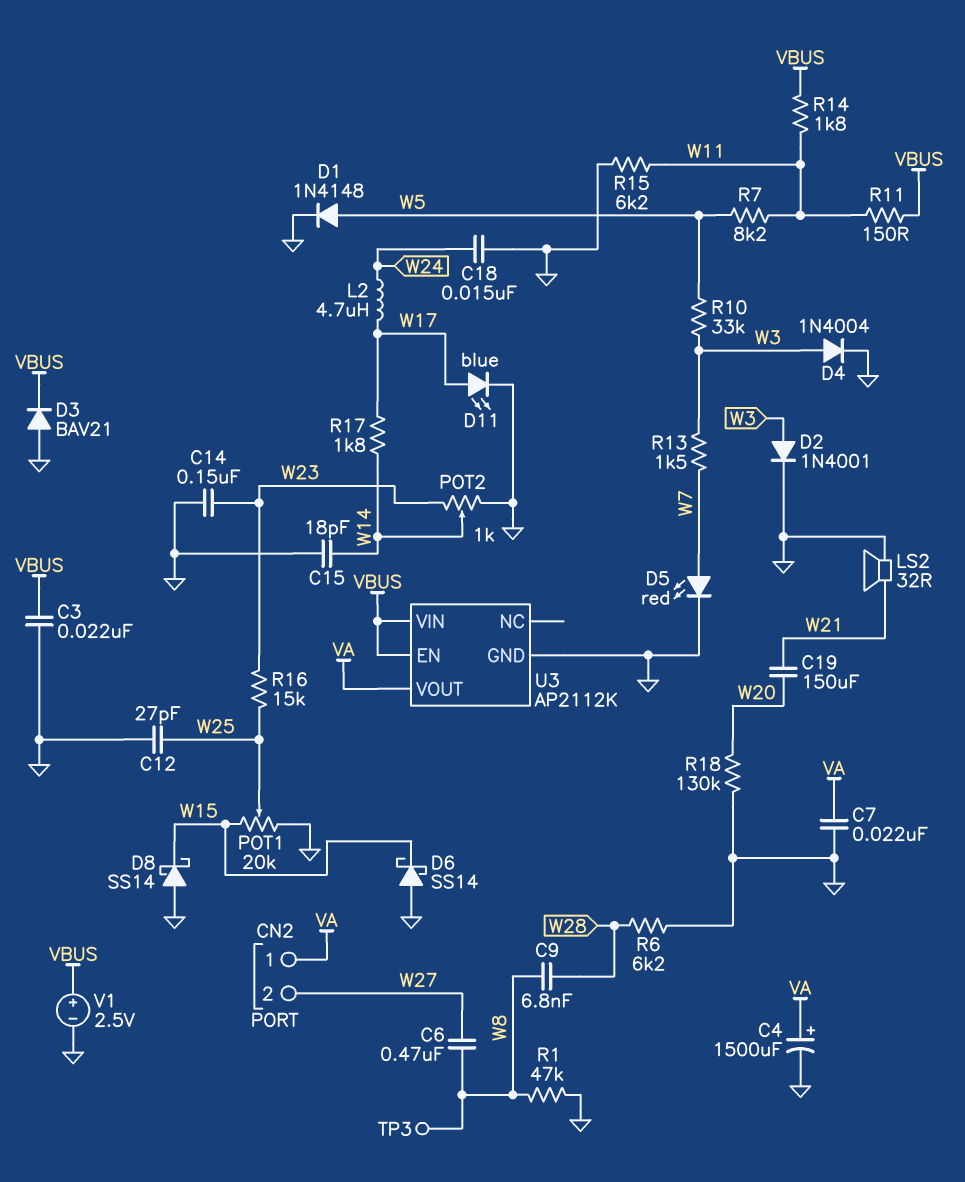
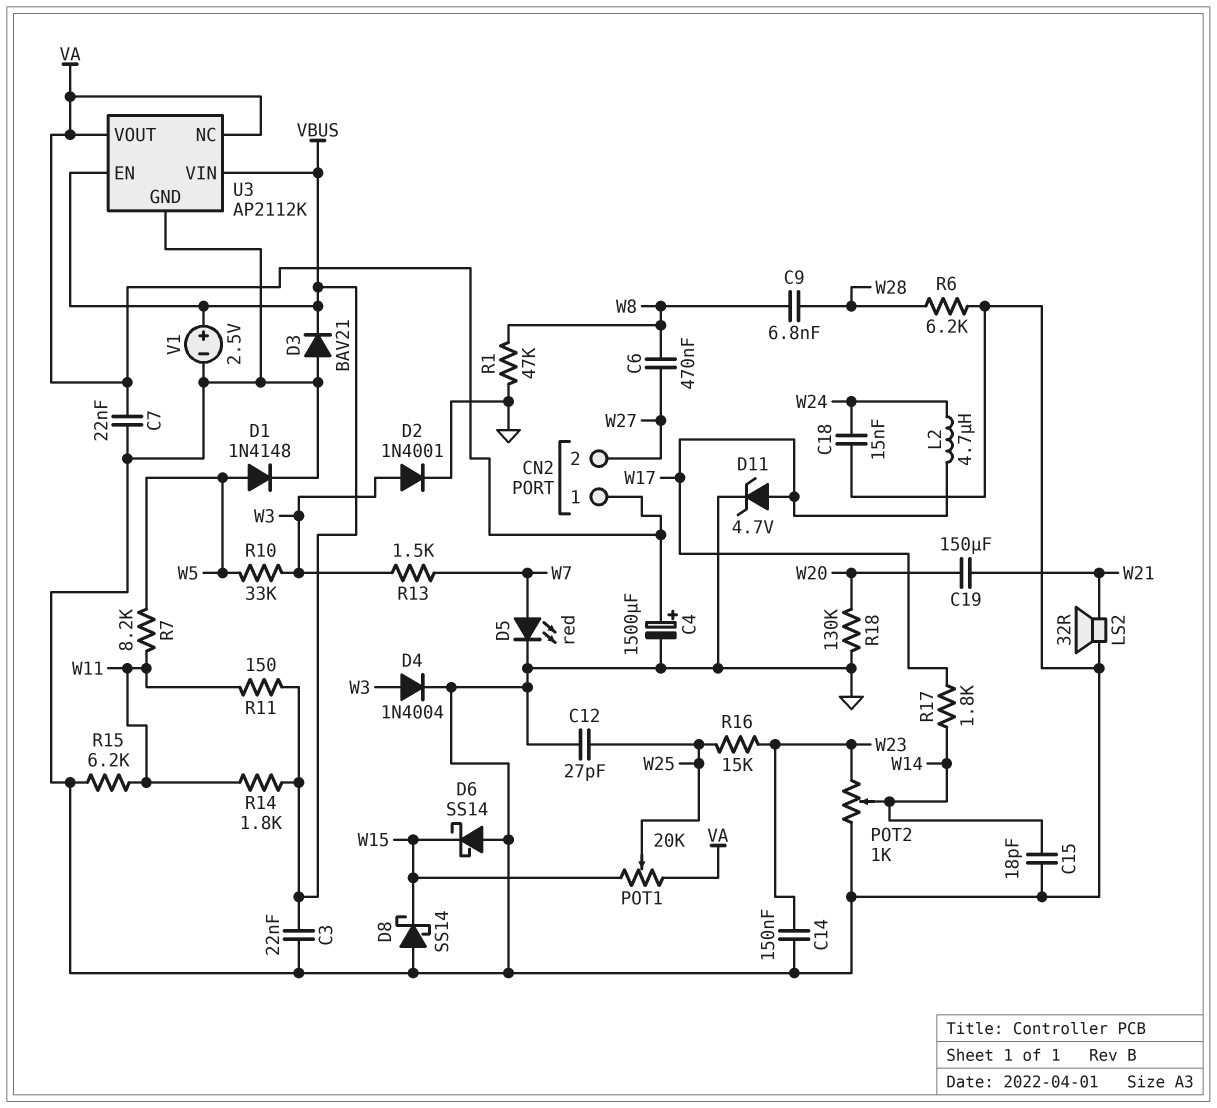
D11: LED blue (A W17, K GND) -> zener 4.7V (A W17, K GND)
POT1: 20k (GND, W15, wiper W25) -> 20k (VA, W15, wiper W25)
TP3: test point (W8) -> none
U3 pin NC: none -> VA

